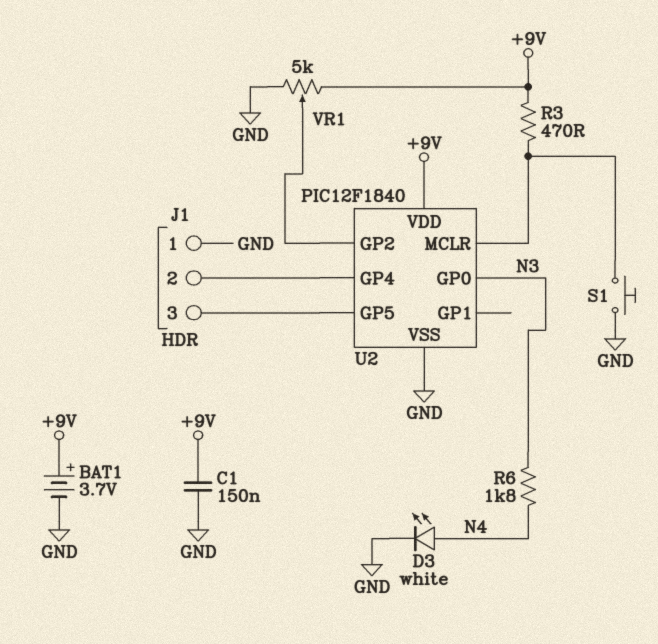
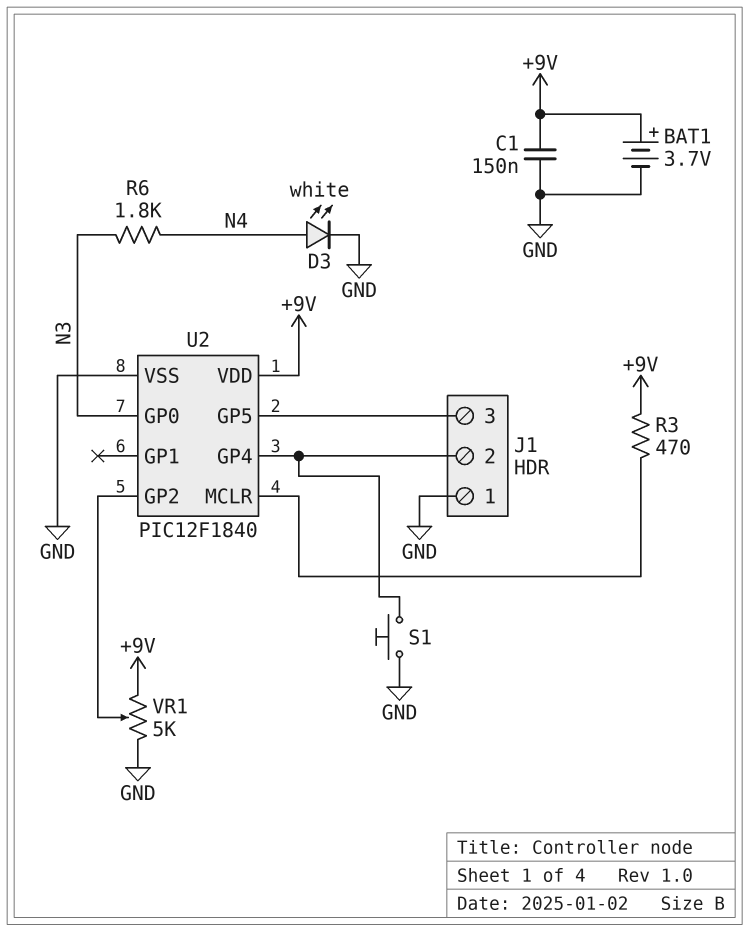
S1: button (GND, U2/MCLR) -> button (GND, J1/2)

